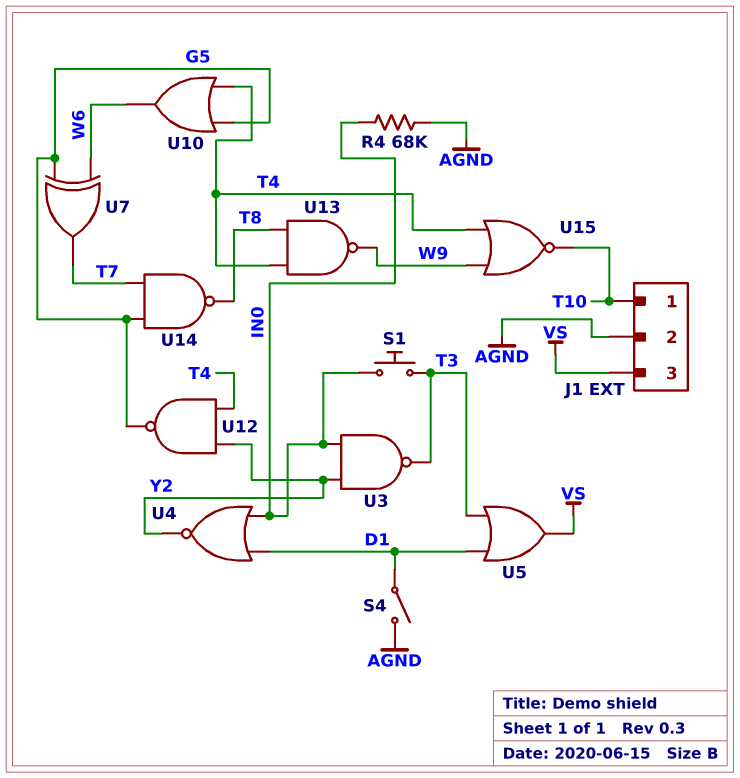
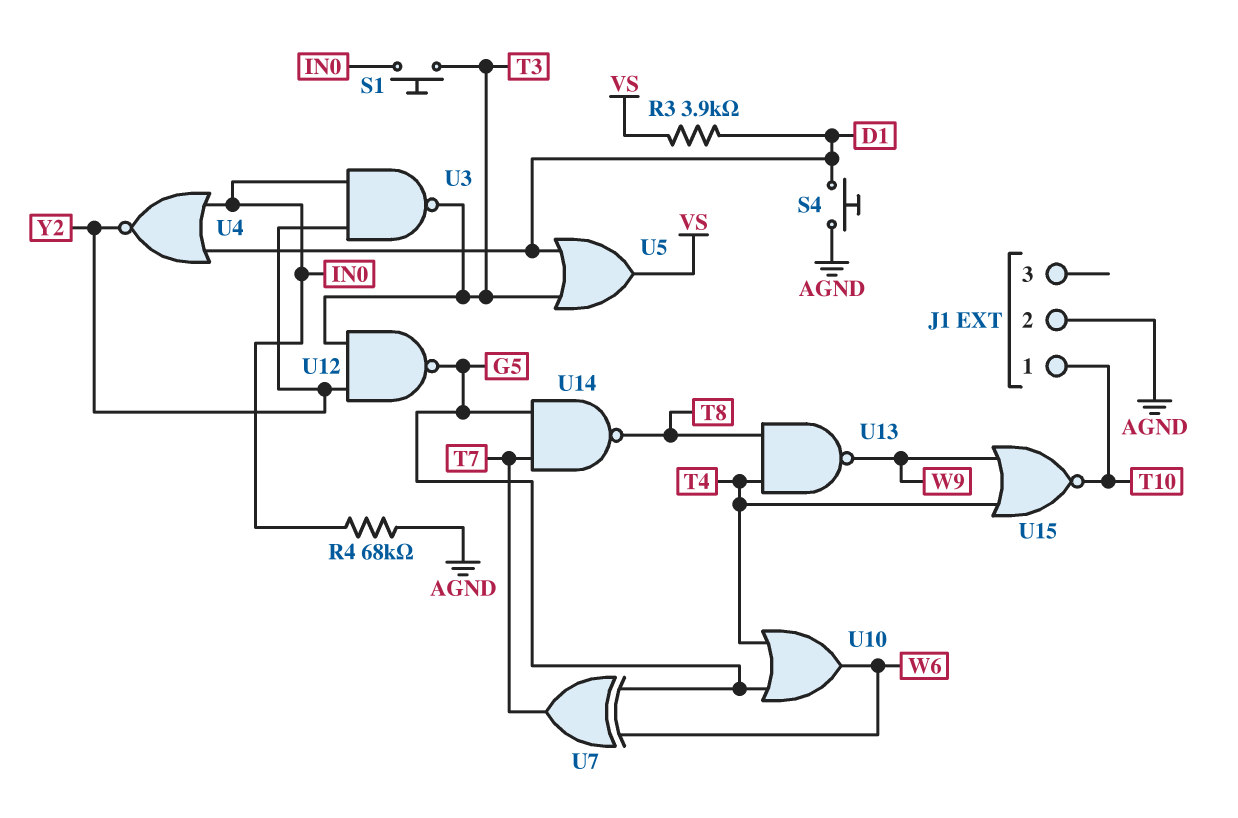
J1 pin 3: VS -> none
R3: none -> 3.9k (D1, VS)
S4: switch (AGND, D1) -> button (AGND, D1)
U12: NAND (in T4, in Y2, out G5) -> NAND (in T3, in Y2, out G5)

